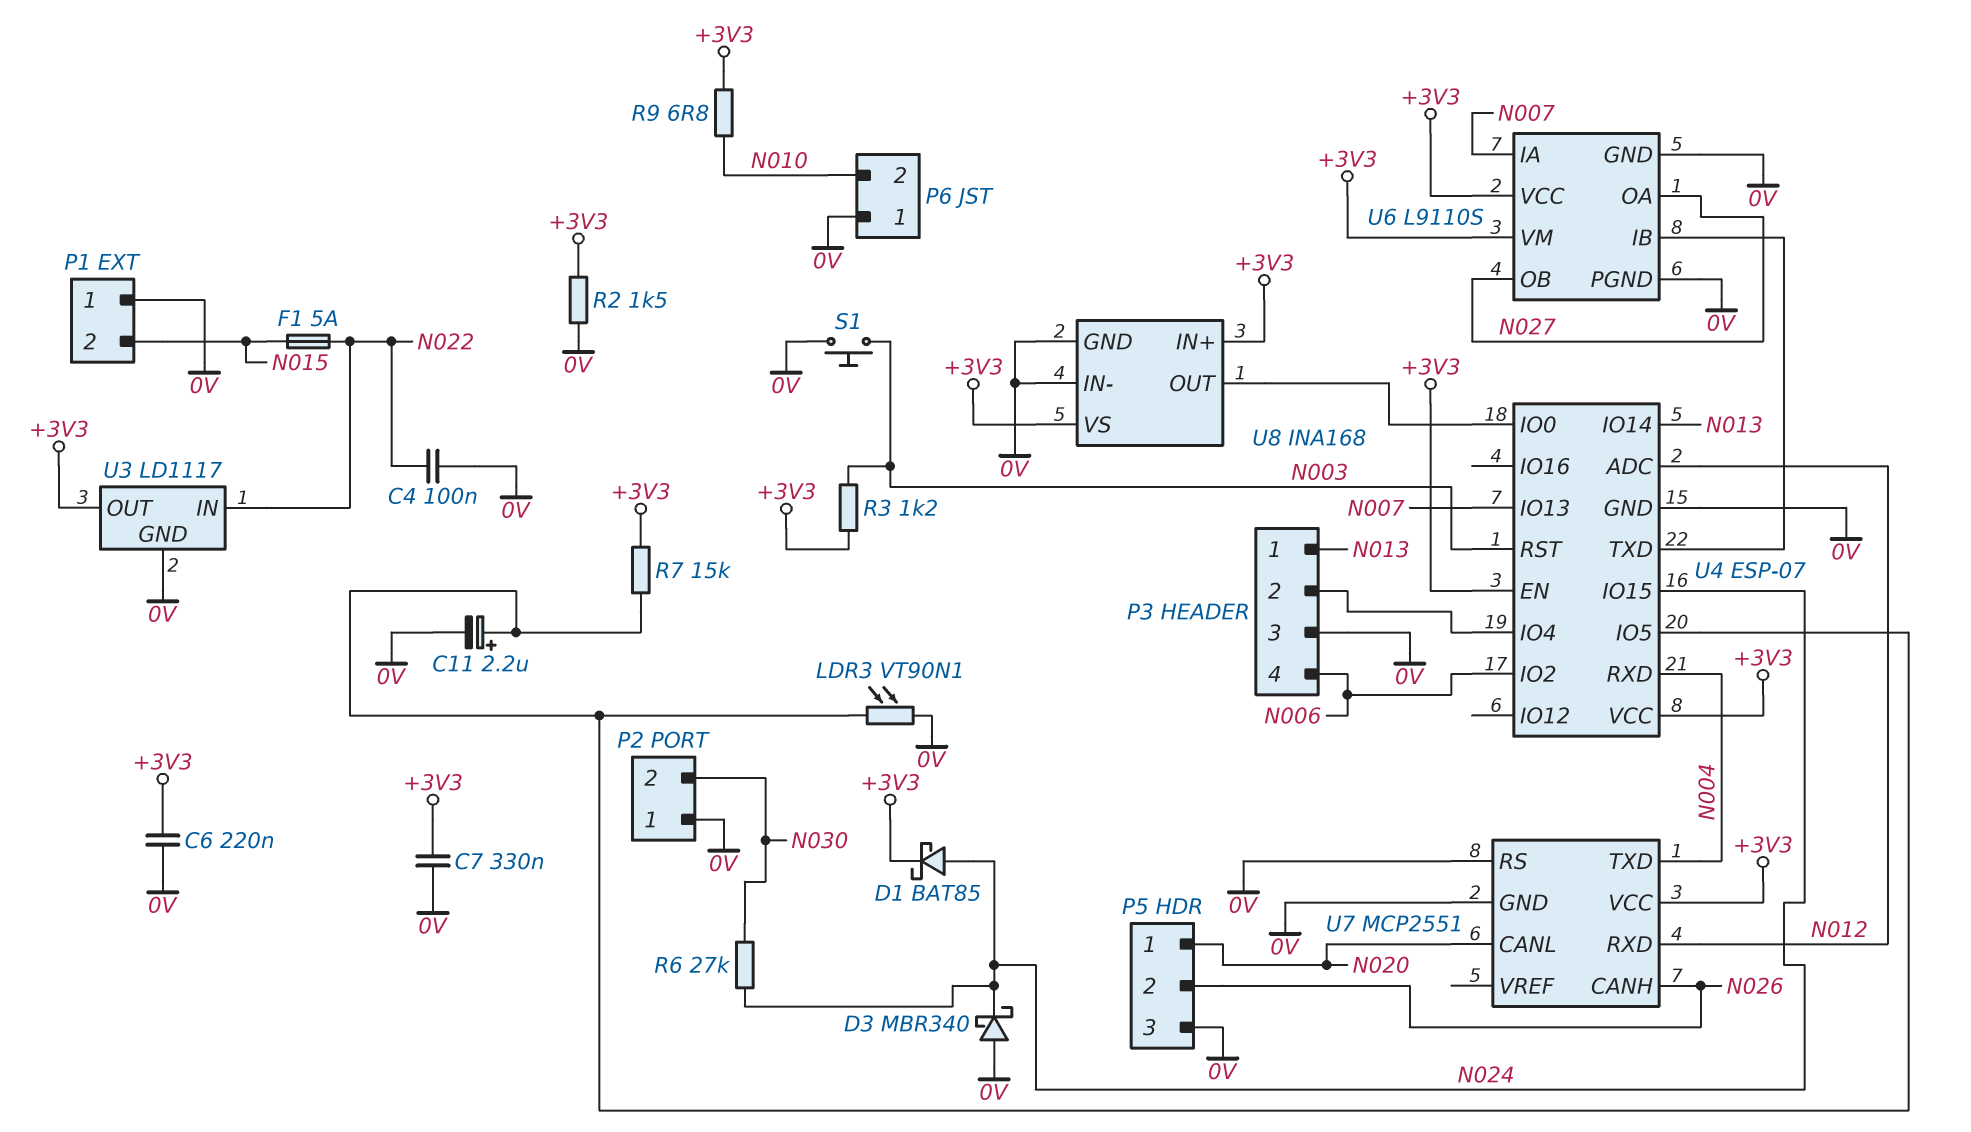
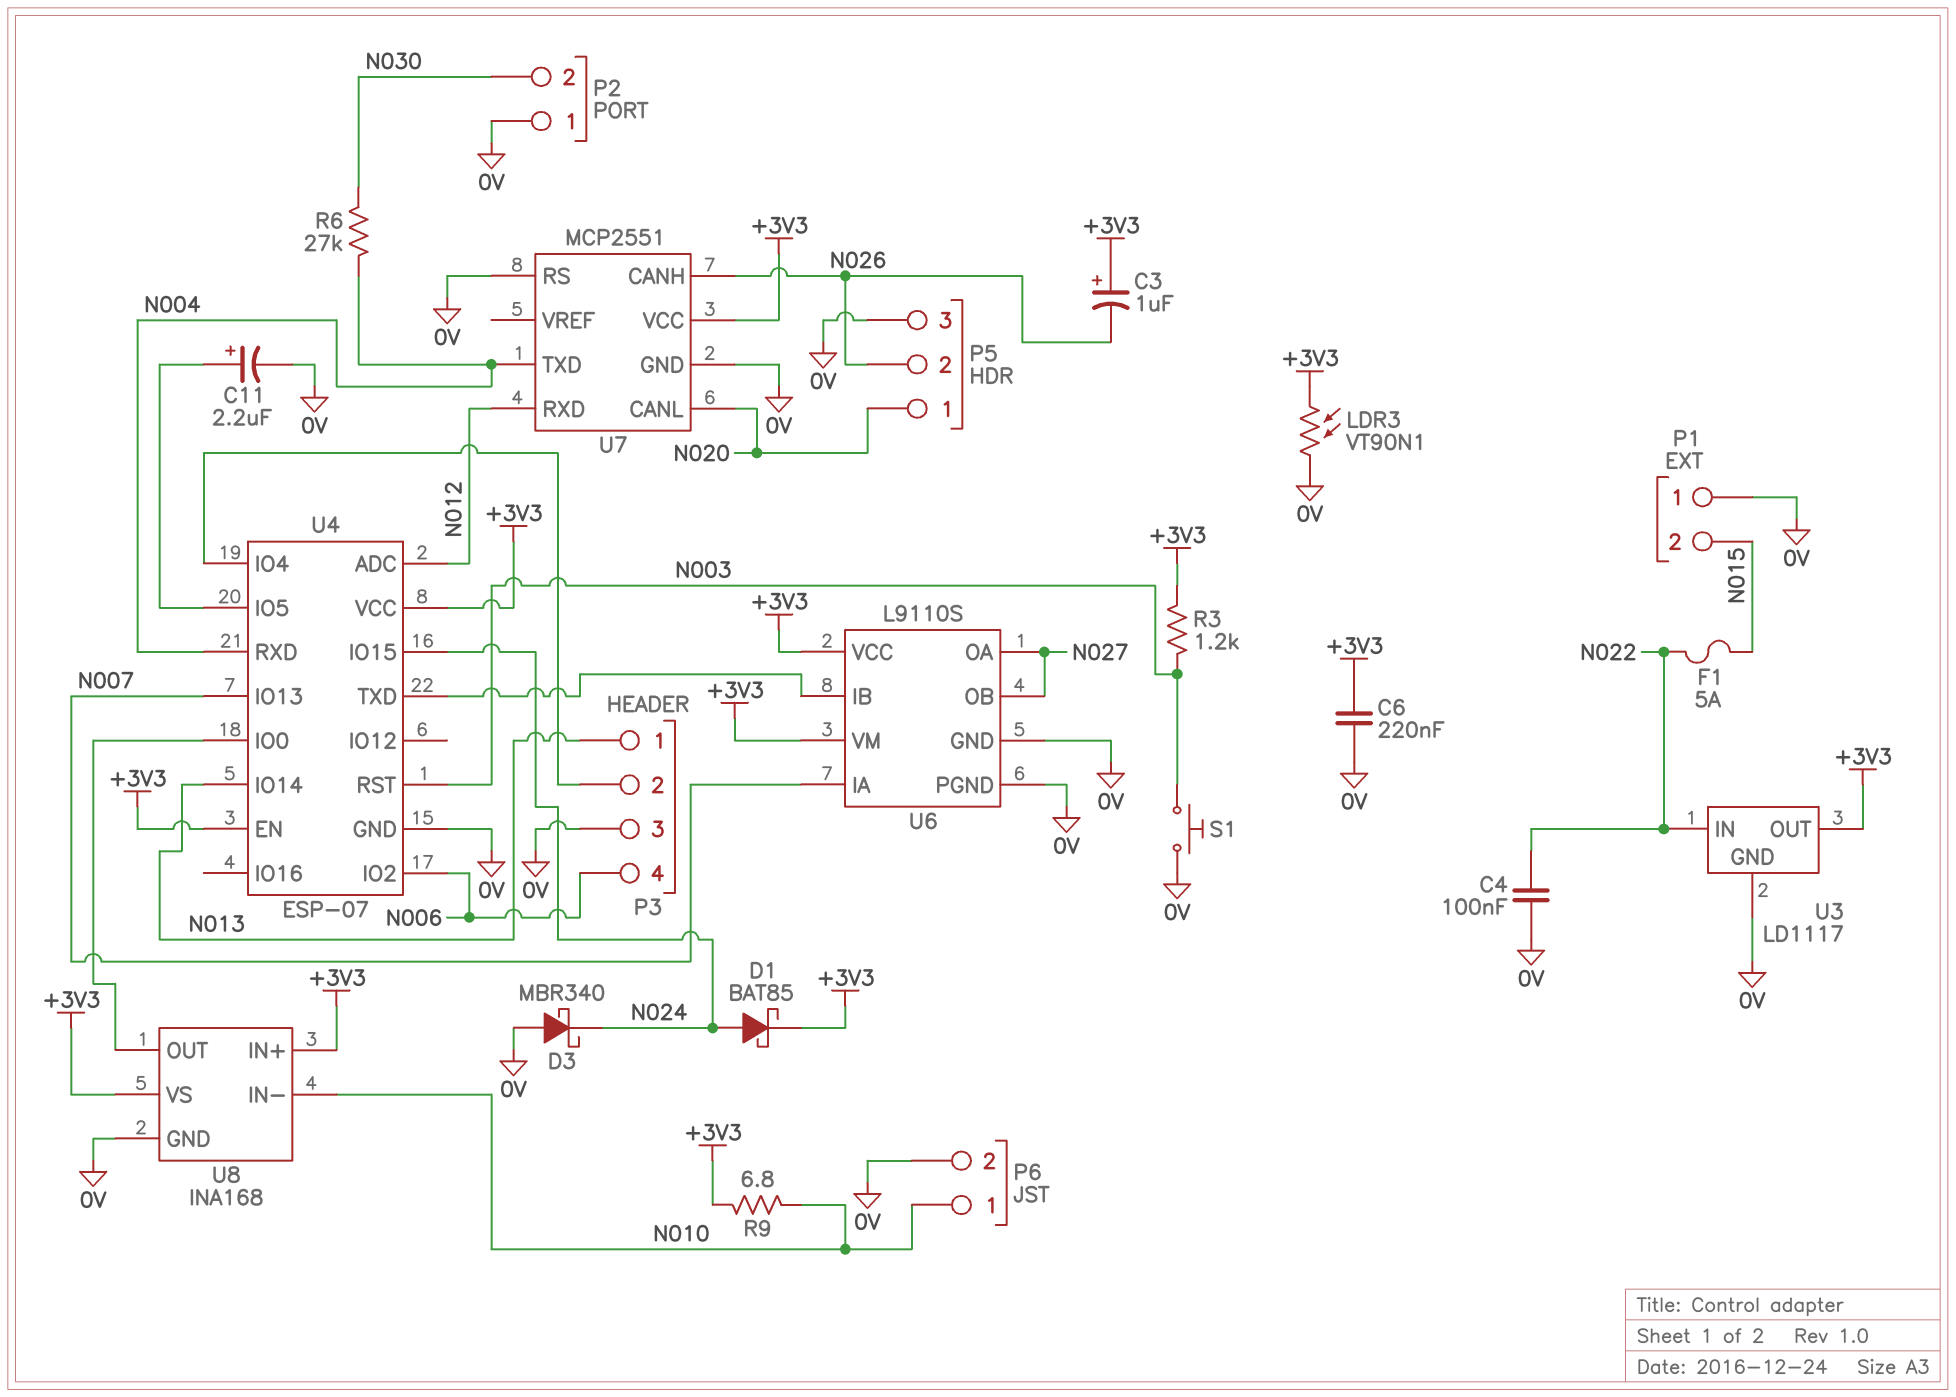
C3: none -> 1uF (plus +3V3, minus N026)
C7: 330nF (+3V3, 0V) -> none
LDR3: VT90N1 (0V, U4/IO5) -> VT90N1 (+3V3, 0V)
P6 pin 1: 0V -> N010
P6 pin 2: N010 -> 0V
R2: 1.5k (+3V3, 0V) -> none
R6: 27k (N024, N030) -> 27k (N004, N030)
R7: 15k (+3V3, U4/IO5) -> none
U8 pin IN-: 0V -> N010

